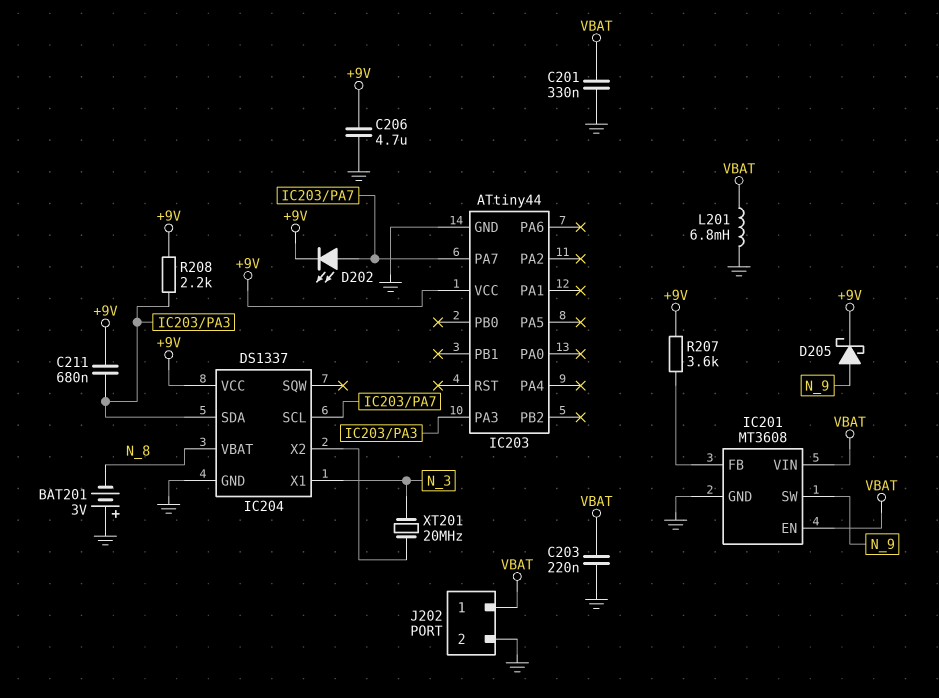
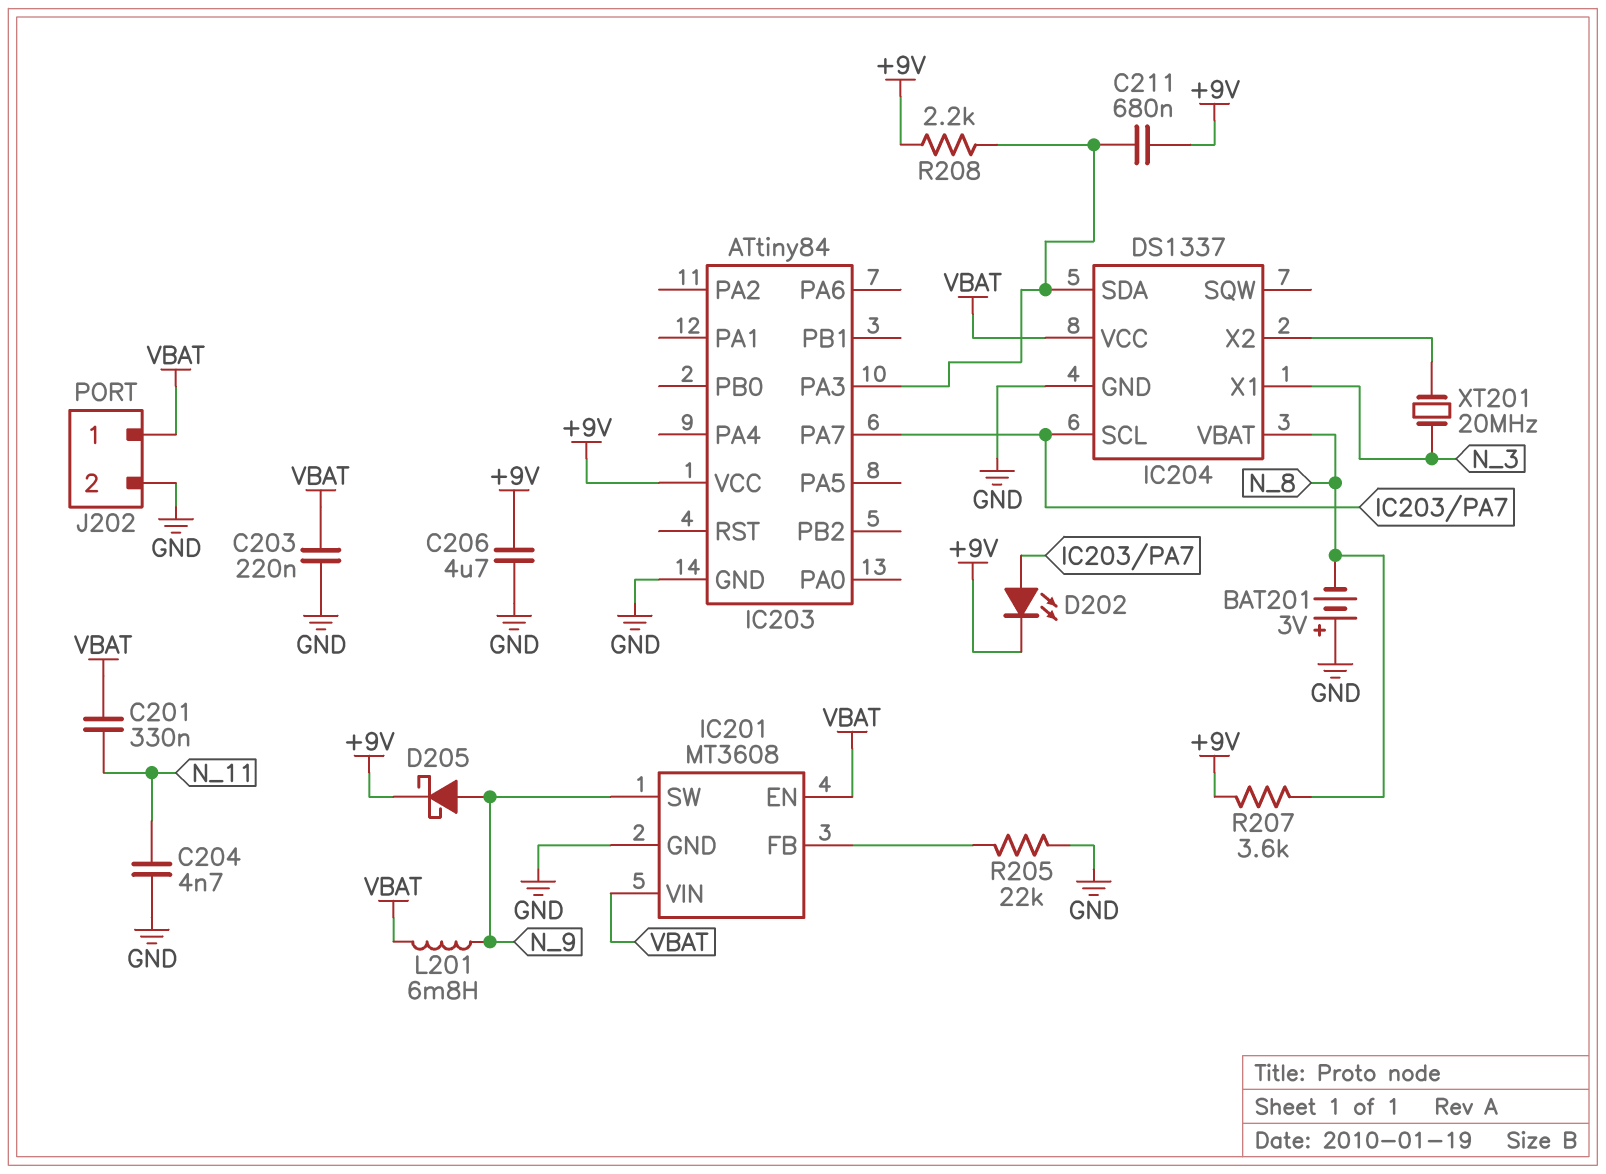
C201: 330nF (GND, VBAT) -> 330nF (N_11, VBAT)
C204: none -> 4.7nF (GND, N_11)
IC203: ATtiny44 -> ATtiny84
IC204 pin VCC: +9V -> VBAT
L201: 6.8mH (GND, VBAT) -> 6.8mH (N_9, VBAT)
R205: none -> 22k (GND, IC201/FB)
R207: 3.6k (+9V, IC201/FB) -> 3.6k (+9V, N_8)

